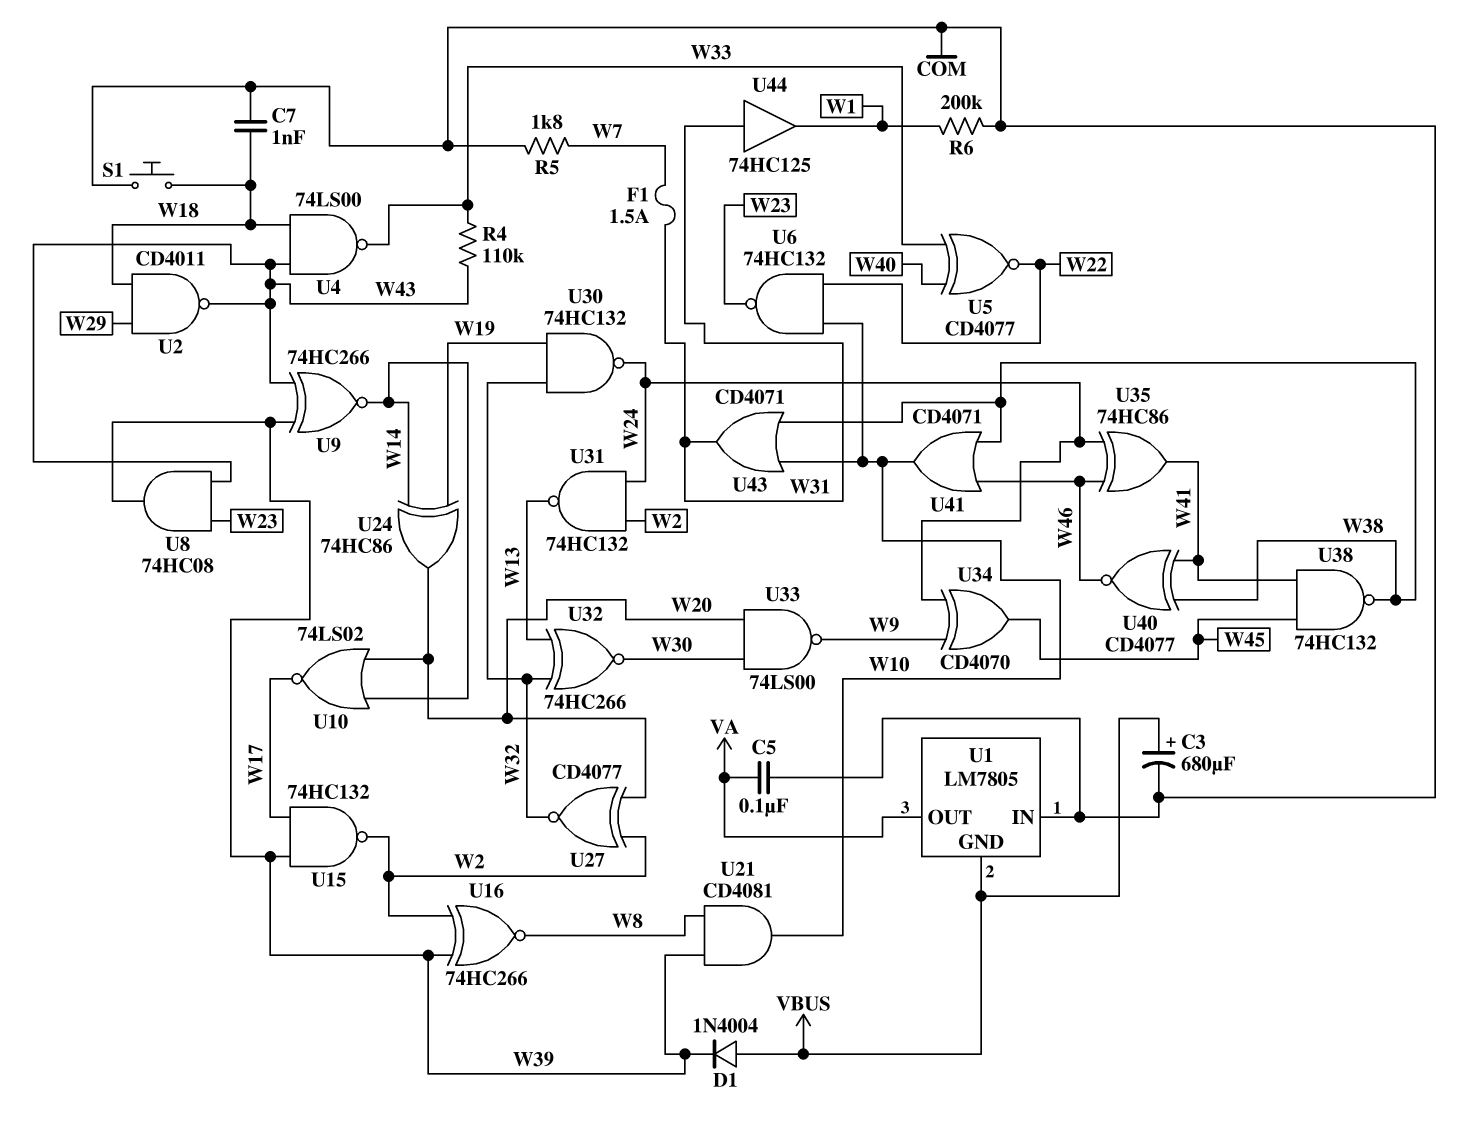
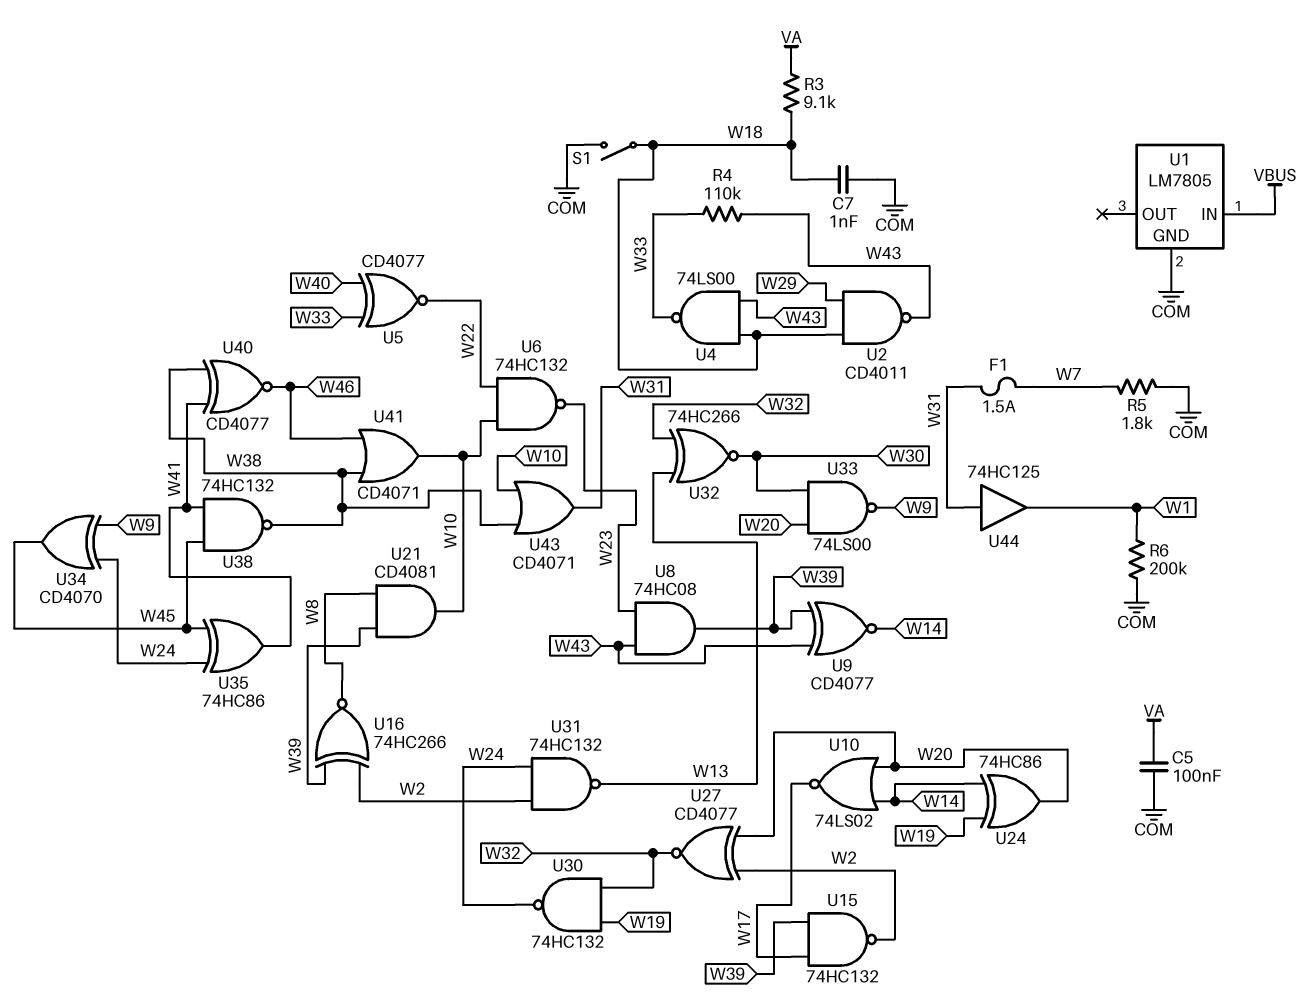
C3: 680uF (plus VBUS, minus COM) -> none
D1: diode 1N4004 (A VBUS, K W39) -> none
R3: none -> 9.1k (VA, W18)
S1: button (COM, W18) -> switch (COM, W18)
U1 pin GND: VBUS -> COM
U1 pin IN: COM -> VBUS
U1 pin OUT: VA -> none
U9: XNOR 74HC266 (in W39, in W43, out W14) -> XNOR CD4077 (in W39, in W43, out W14)
U35: XOR 74HC86 (in W24, in W46, out W41) -> XOR 74HC86 (in W24, in W45, out W41)

